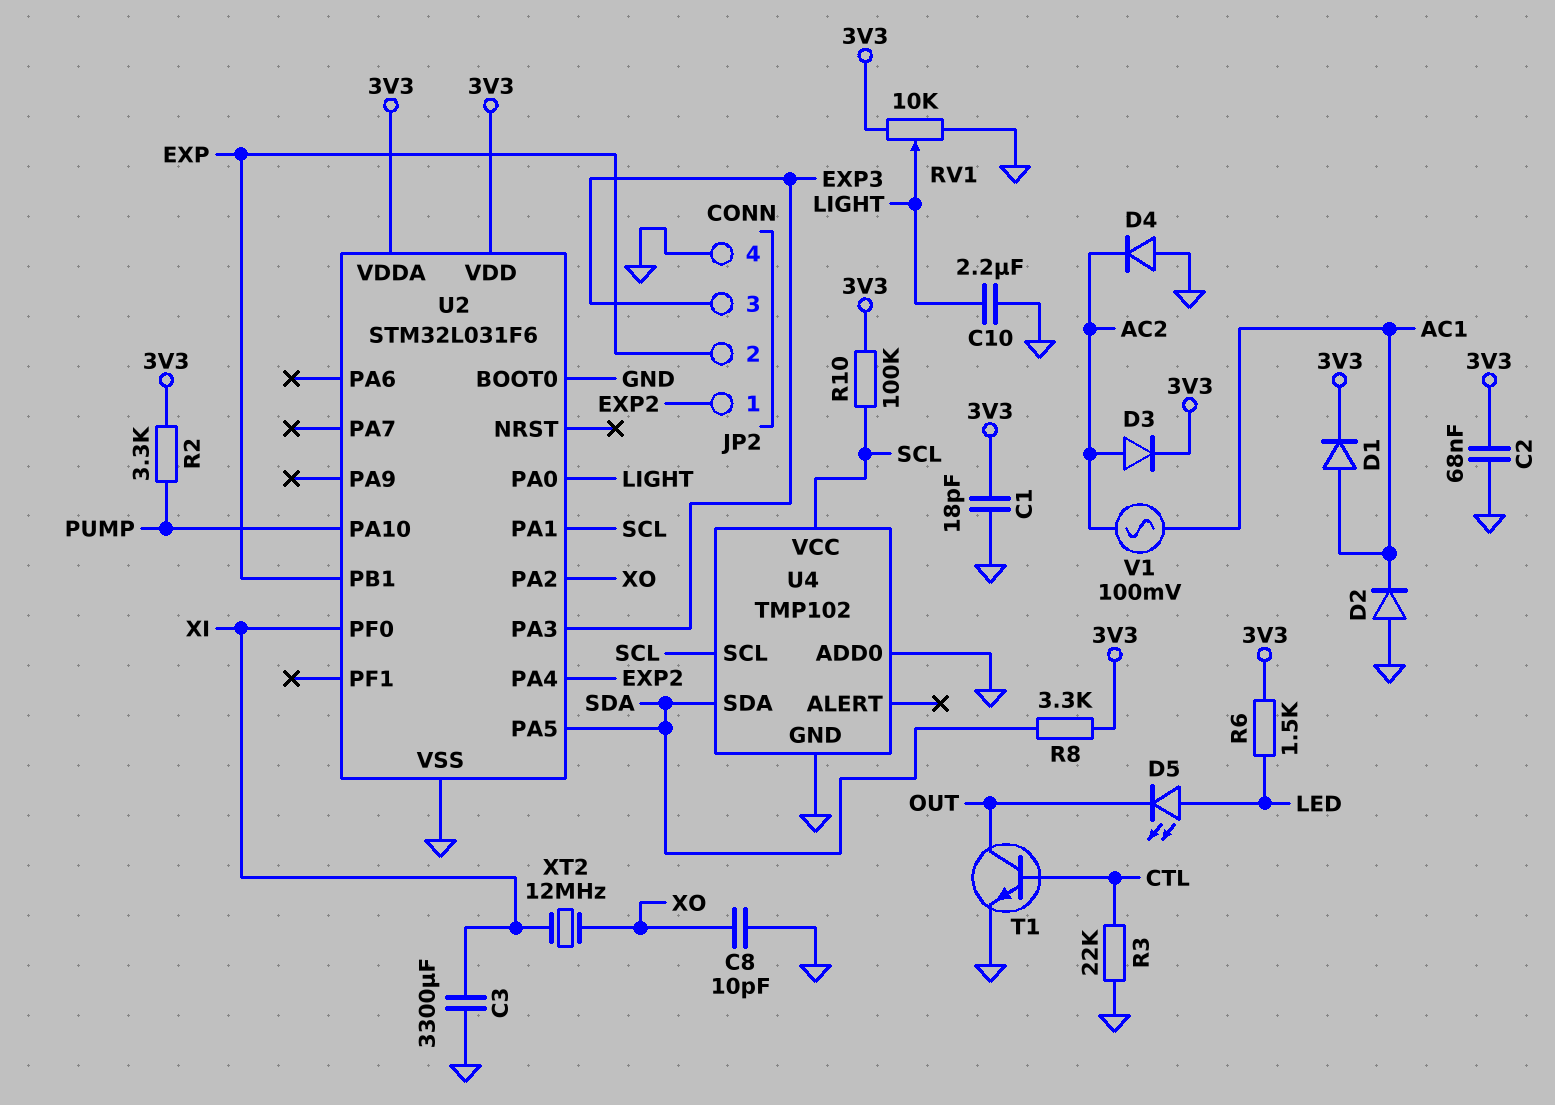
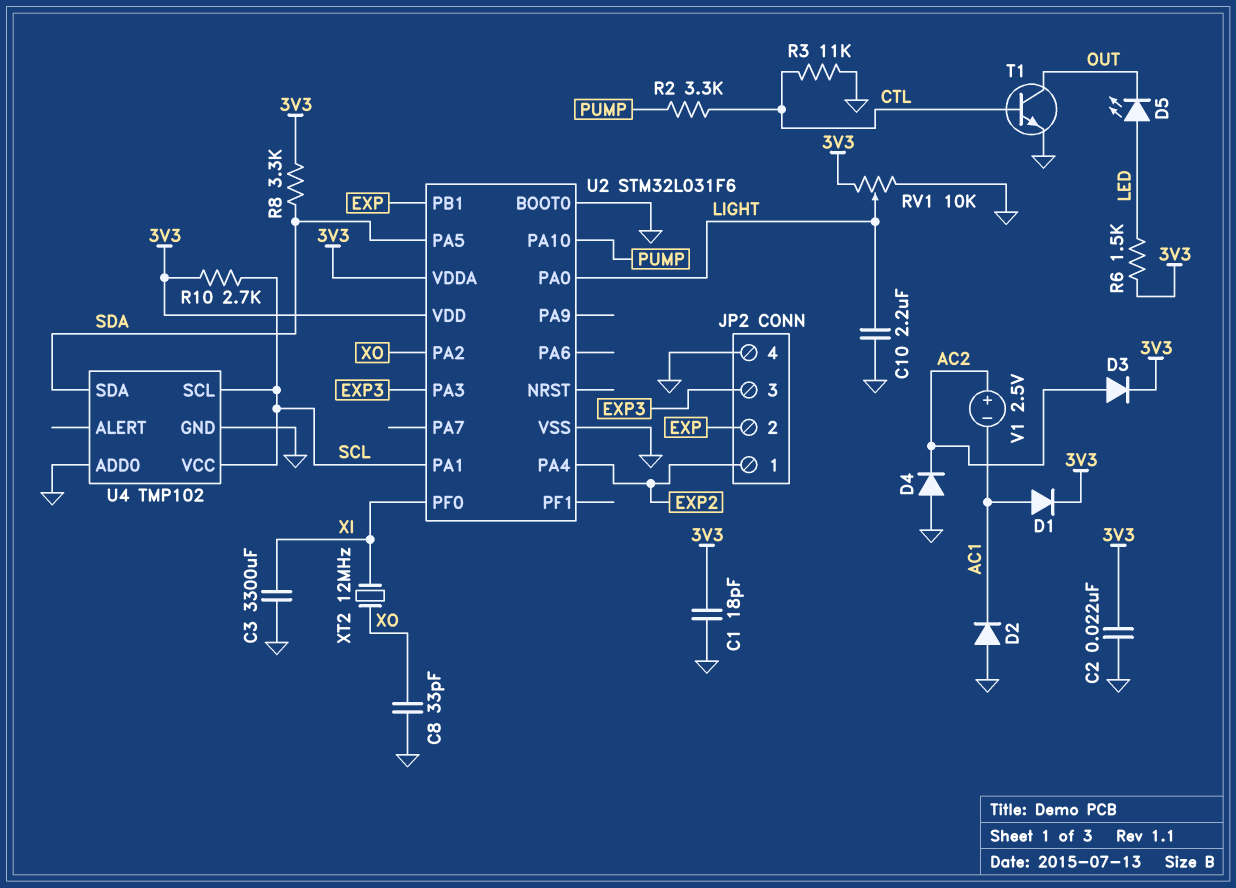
C2: 68nF (3V3, GND) -> 22nF (3V3, GND)
C8: 10pF (GND, XO) -> 33pF (GND, XO)
R2: 3.3k (3V3, PUMP) -> 3.3k (CTL, PUMP)
R3: 22k (CTL, GND) -> 11k (CTL, GND)
R10: 100k (3V3, SCL) -> 2.7k (3V3, SCL)
V1: AC 100mV (AC1, AC2) -> 2.5V (plus AC2, minus AC1)

